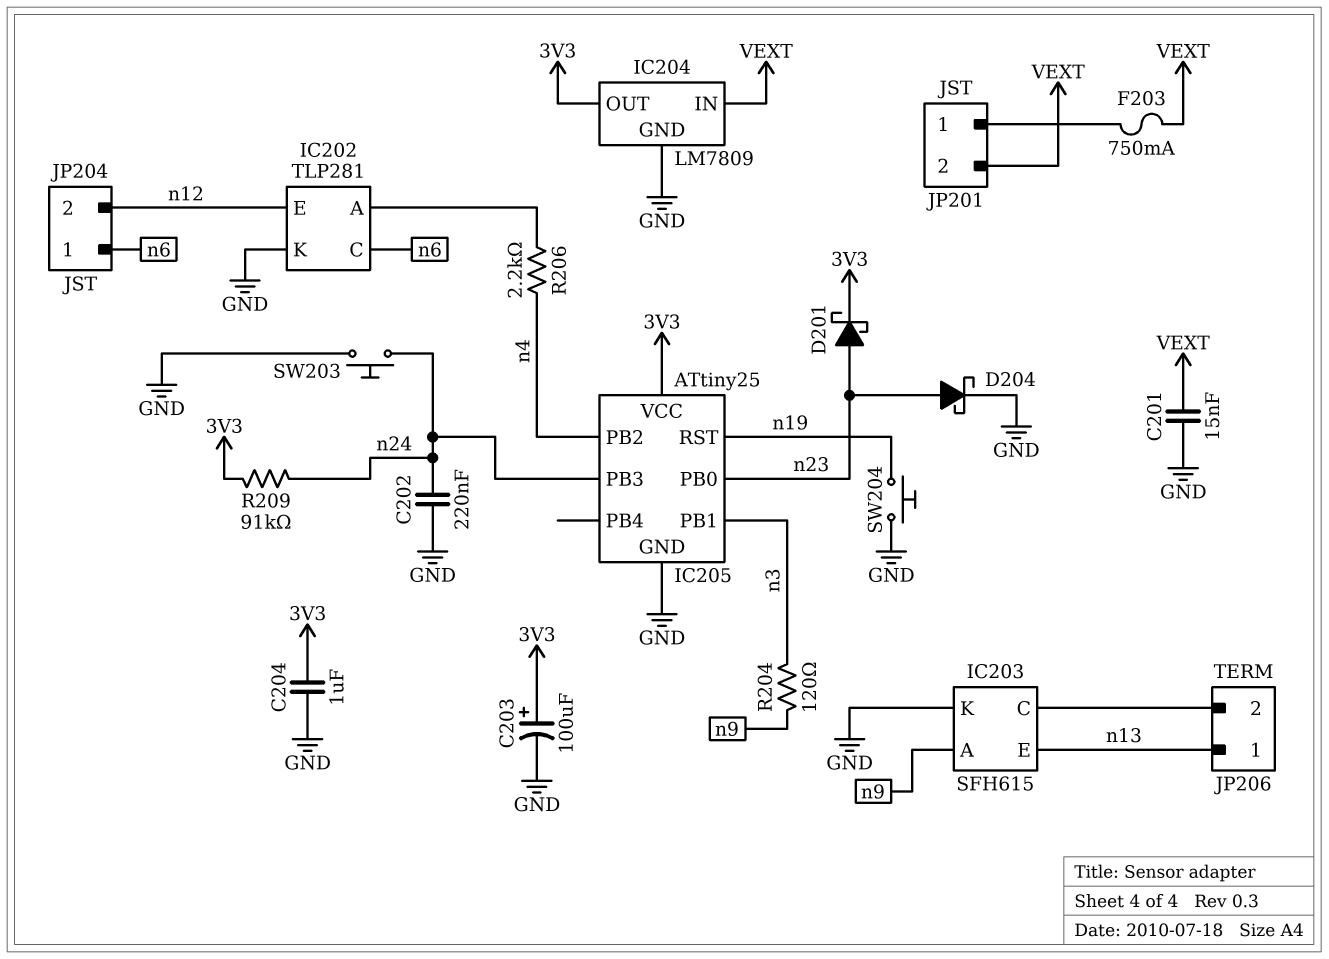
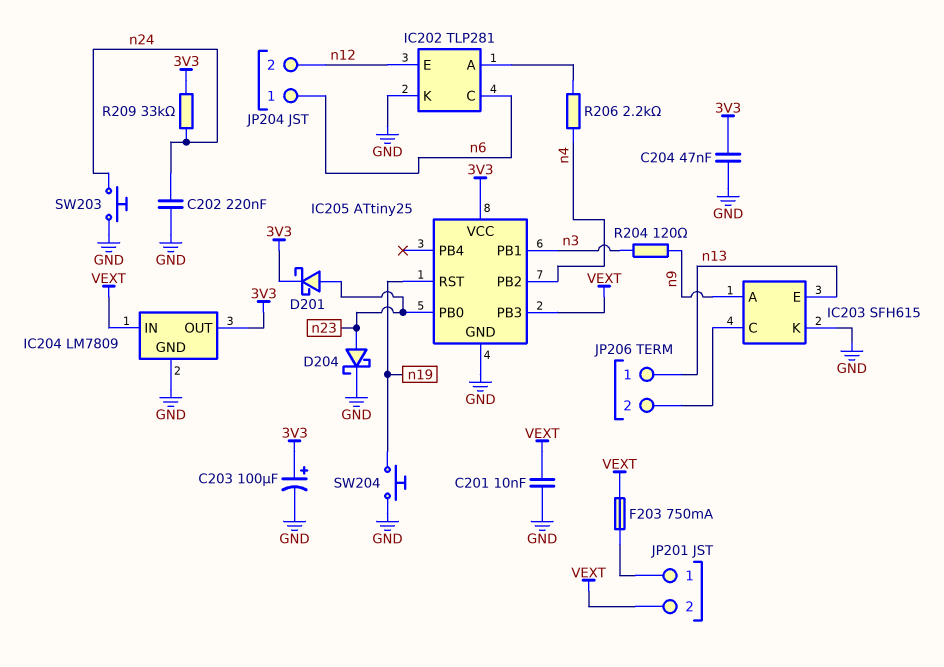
C201: 15nF (GND, VEXT) -> 10nF (GND, VEXT)
C204: 1uF (3V3, GND) -> 47nF (3V3, GND)
IC205 pin PB3: n24 -> VEXT
R209: 91k (3V3, n24) -> 33k (3V3, n24)

